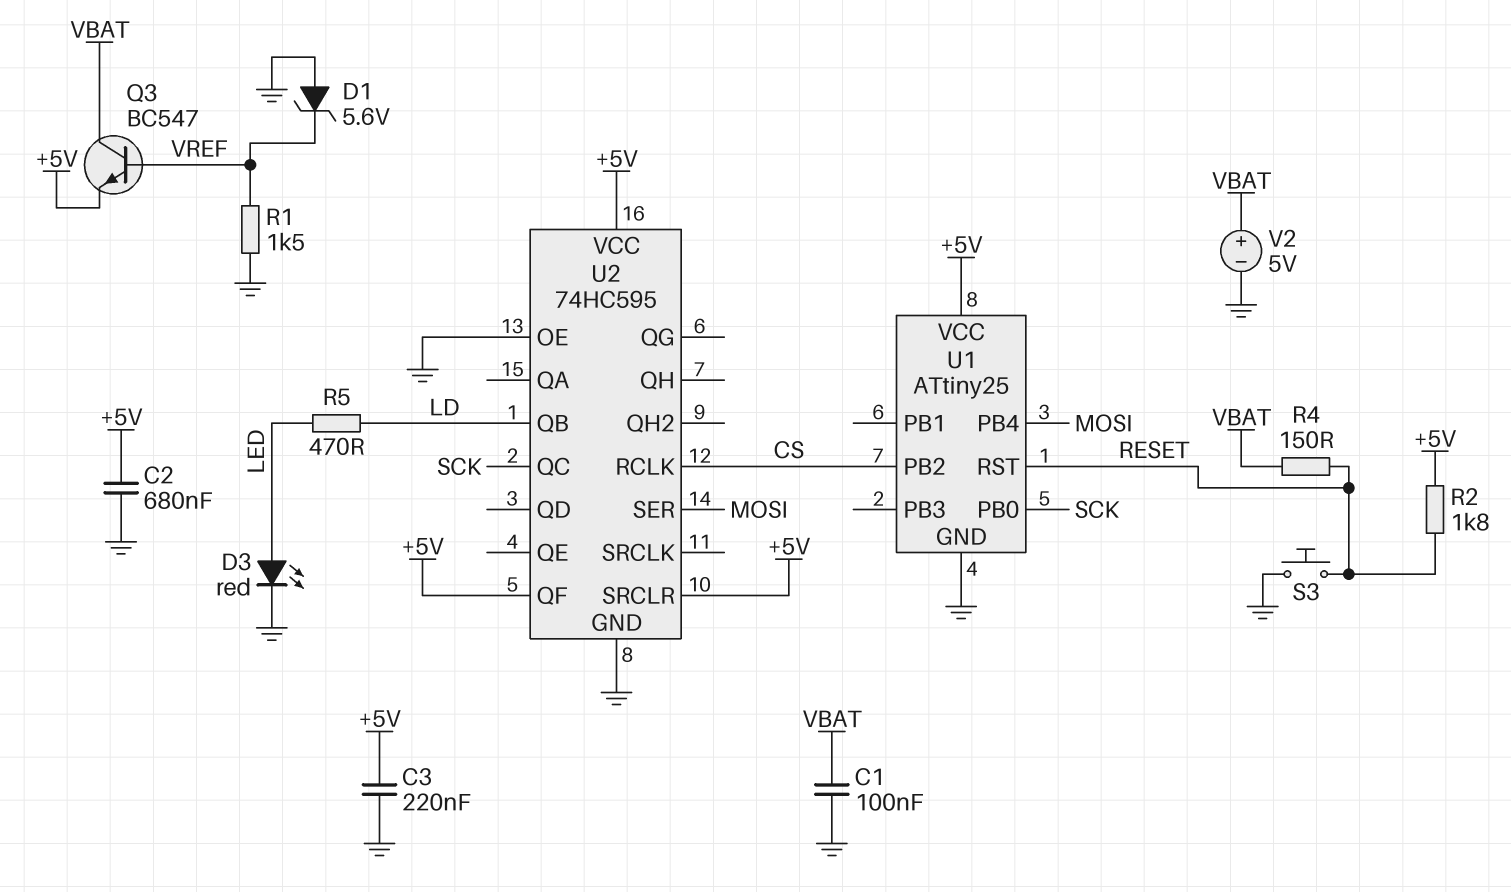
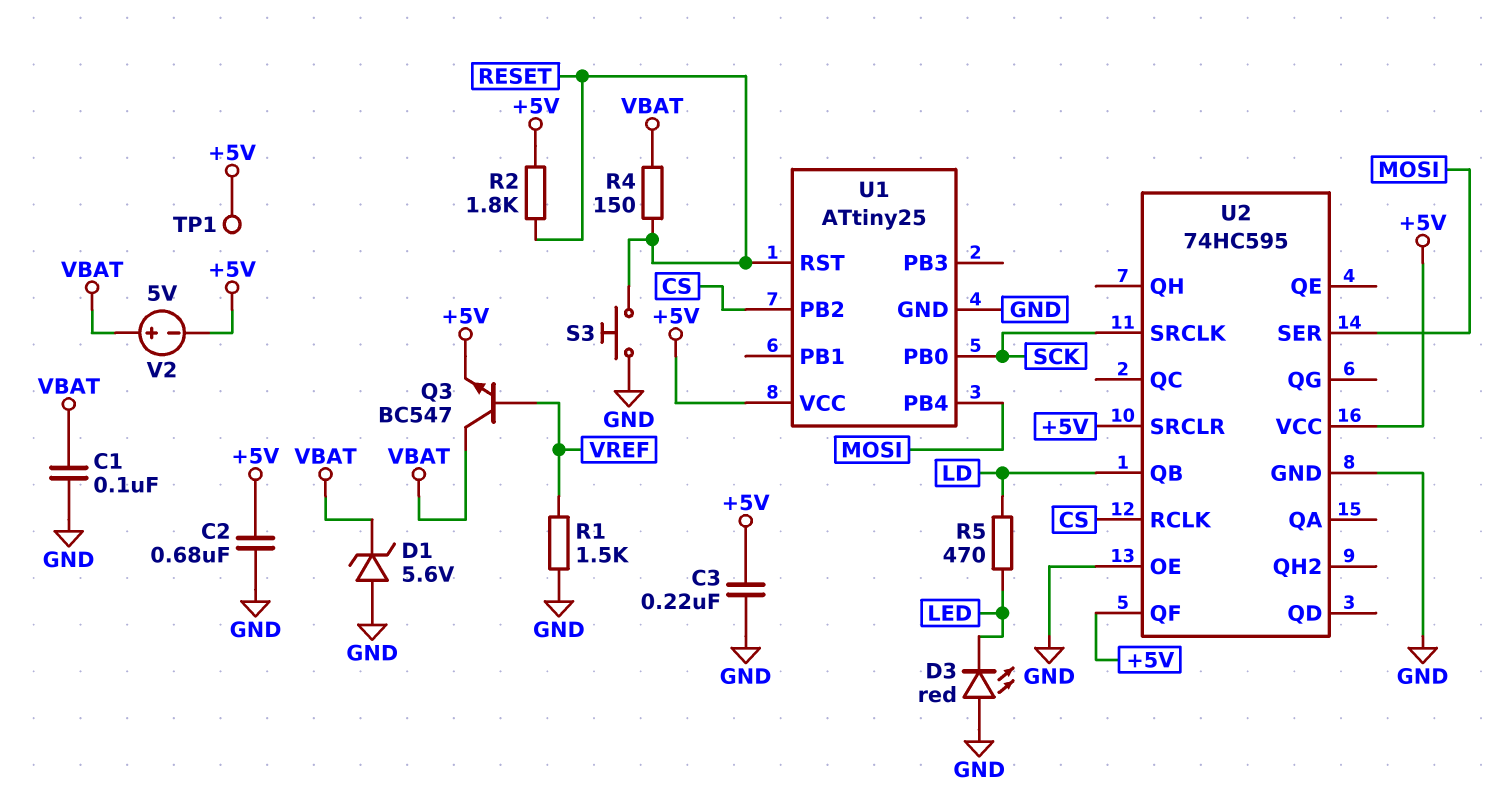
D1: zener 5.6V (A GND, K VREF) -> zener 5.6V (A GND, K VBAT)
D3: LED red (A LED, K GND) -> LED red (A GND, K LED)
TP1: none -> test point (+5V)
U2 pin QC: SCK -> none
U2 pin SRCLK: none -> SCK
V2: 5V (plus VBAT, minus GND) -> 5V (plus VBAT, minus +5V)

